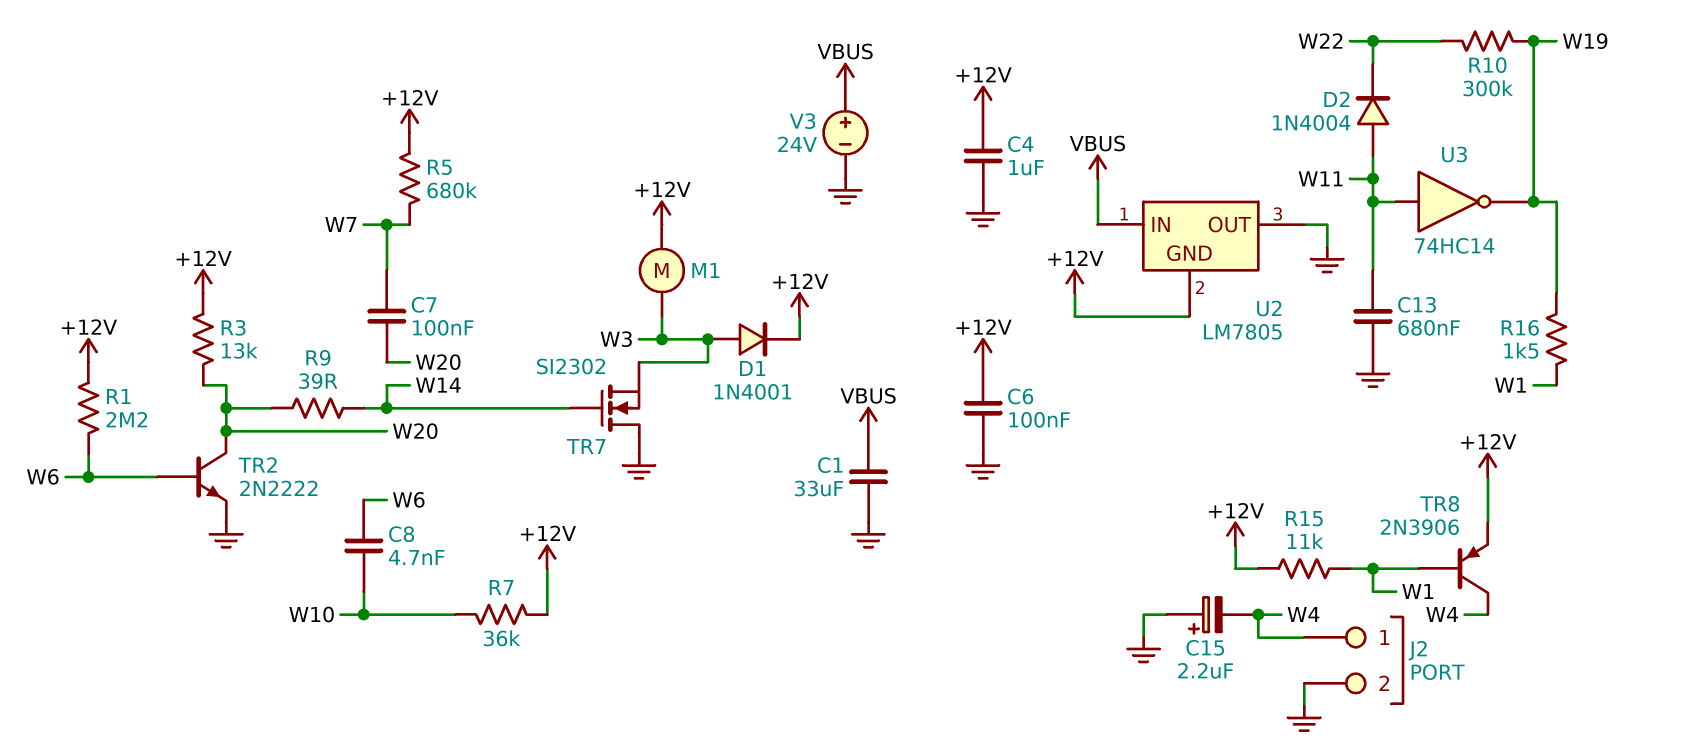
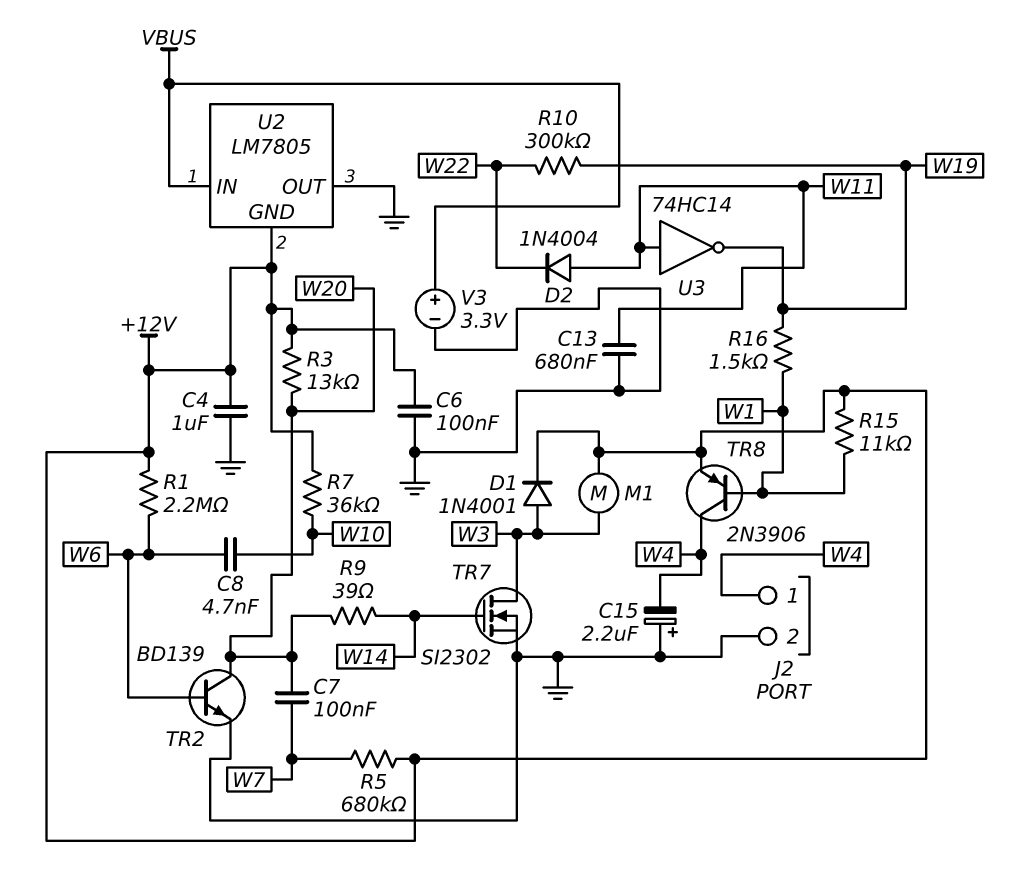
C1: 33uF (GND, VBUS) -> none
TR2: NPN 2N2222 (B W6, C W20, E GND) -> NPN BD139 (B W6, C W20, E GND)
TR7: NMOS SI2302 (G W14, D GND, S W3) -> NMOS SI2302 (G W14, D W3, S GND)
V3: 24V (plus VBUS, minus GND) -> 3.3V (plus VBUS, minus GND)

